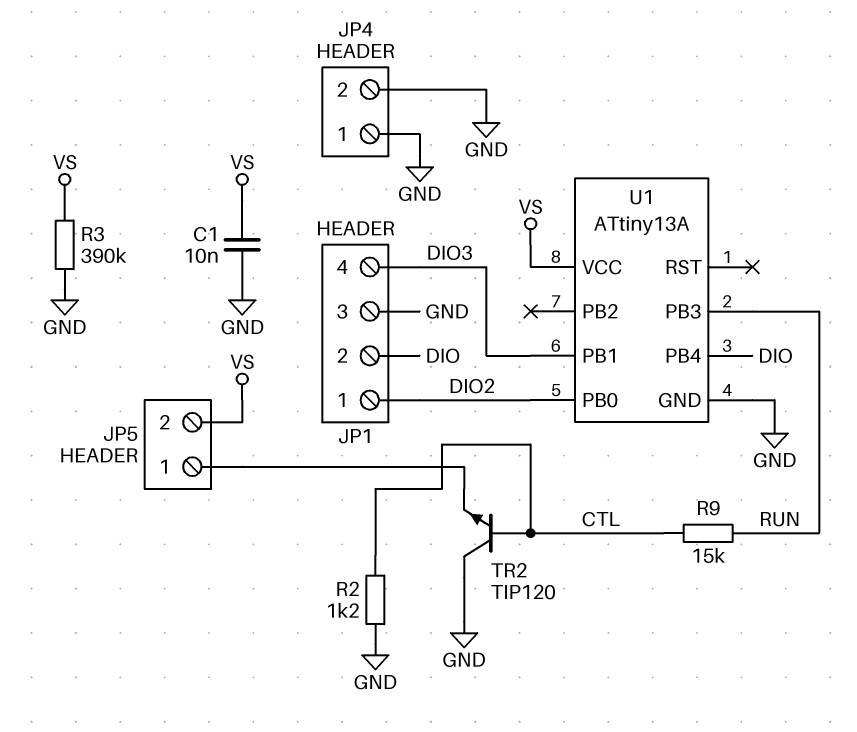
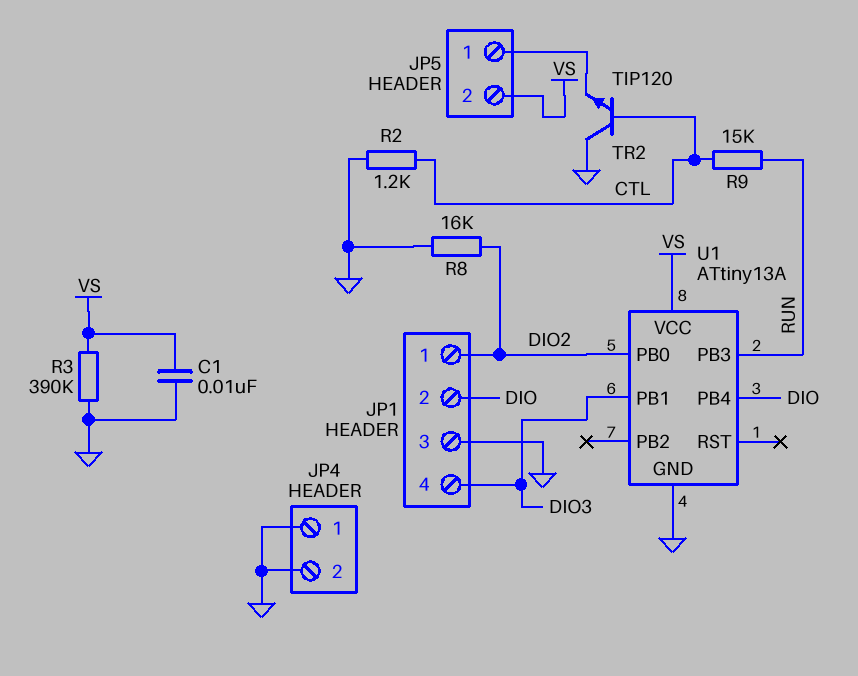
R8: none -> 16k (DIO2, GND)

